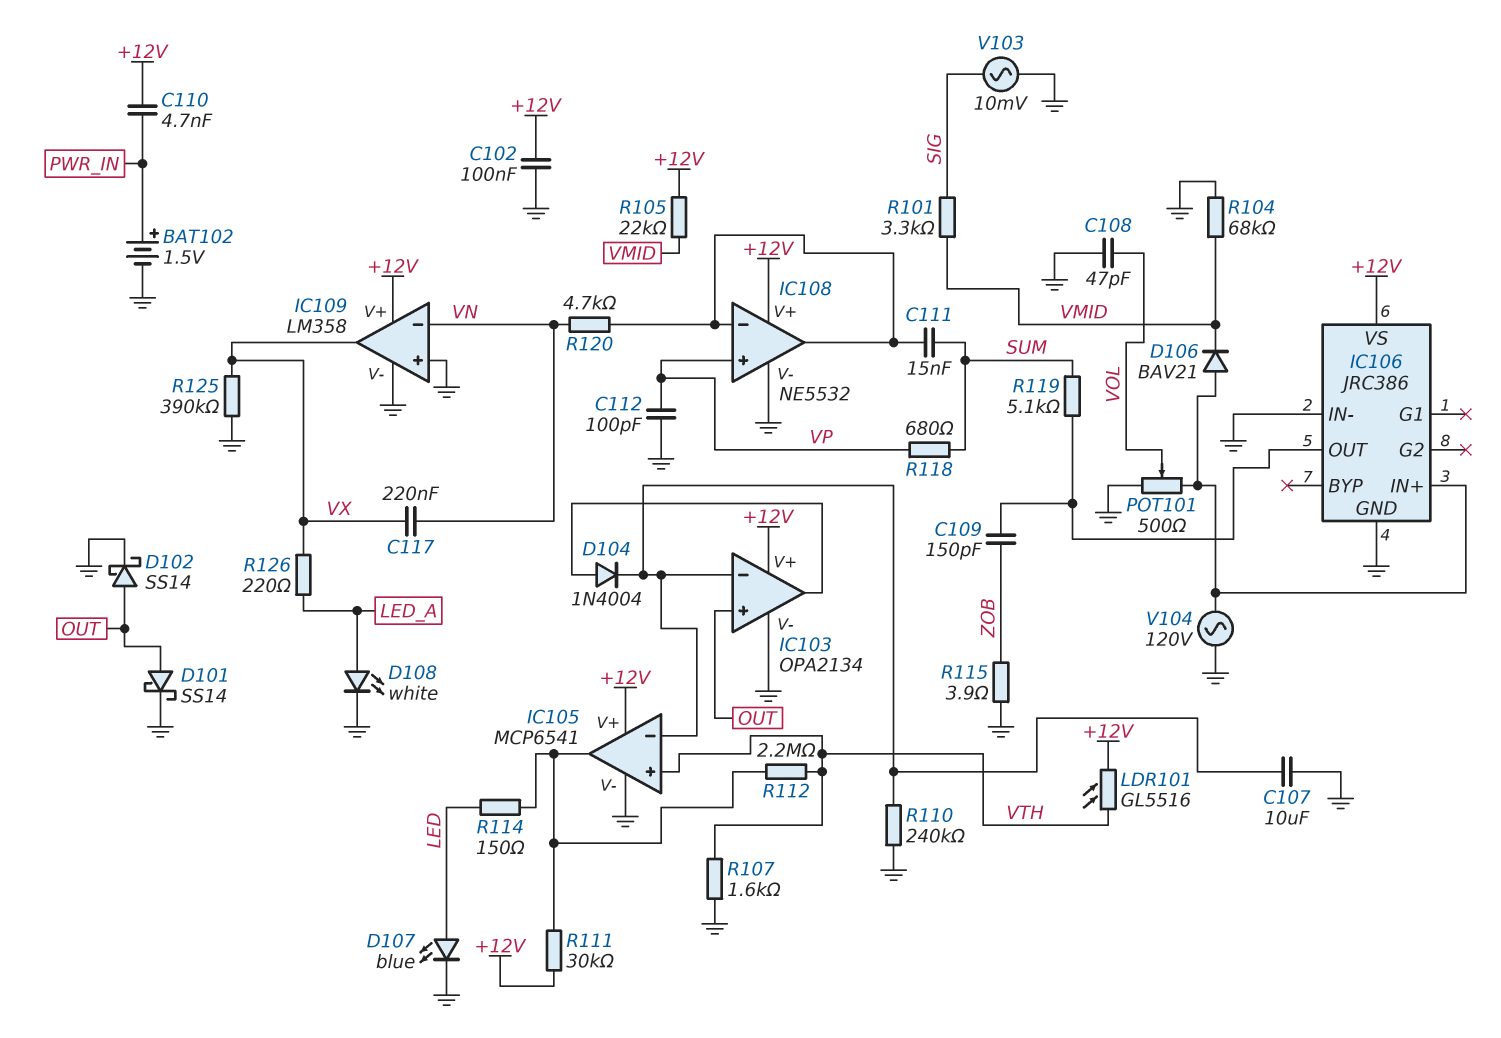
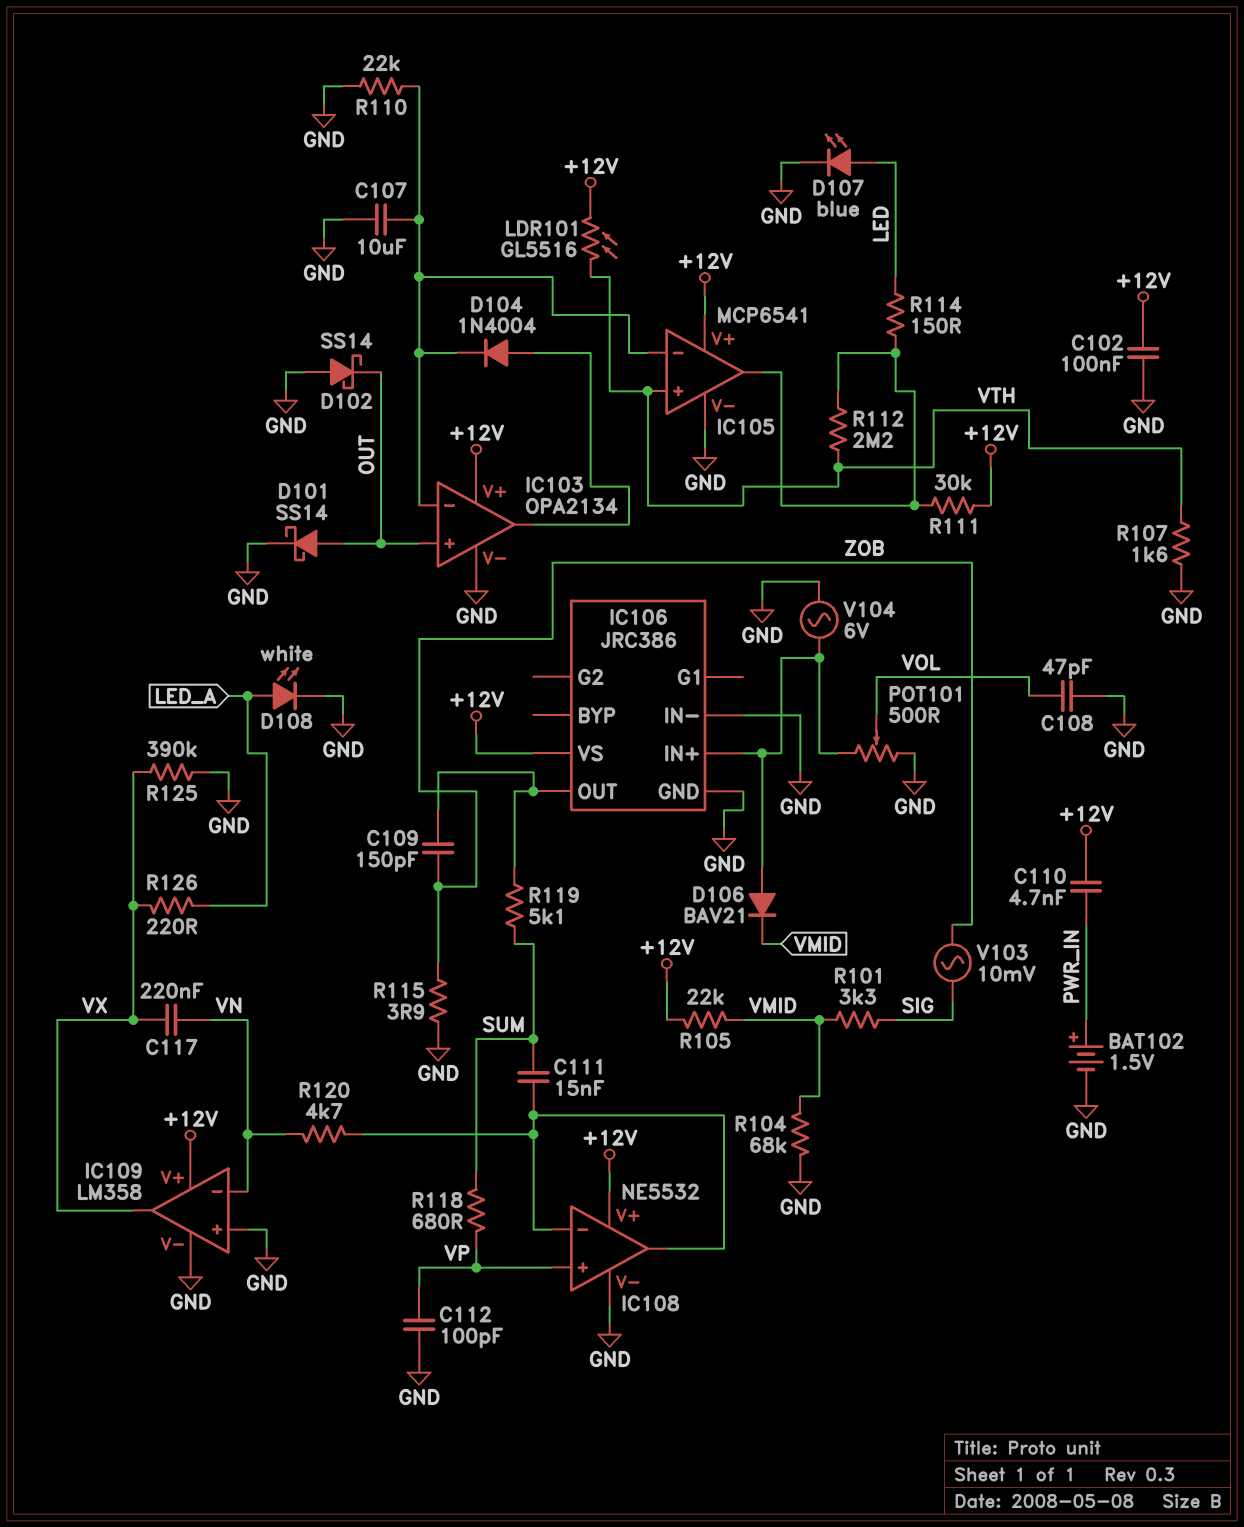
D102: schottky SS14 (A OUT, K GND) -> schottky SS14 (A GND, K OUT)
R110: 240k (GND, IC103/in-) -> 22k (GND, IC103/in-)
V103: AC 10mV (GND, SIG) -> AC 10mV (SIG, ZOB)
V104: AC 120V (GND, IC106/IN+) -> AC 6V (GND, IC106/IN+)

